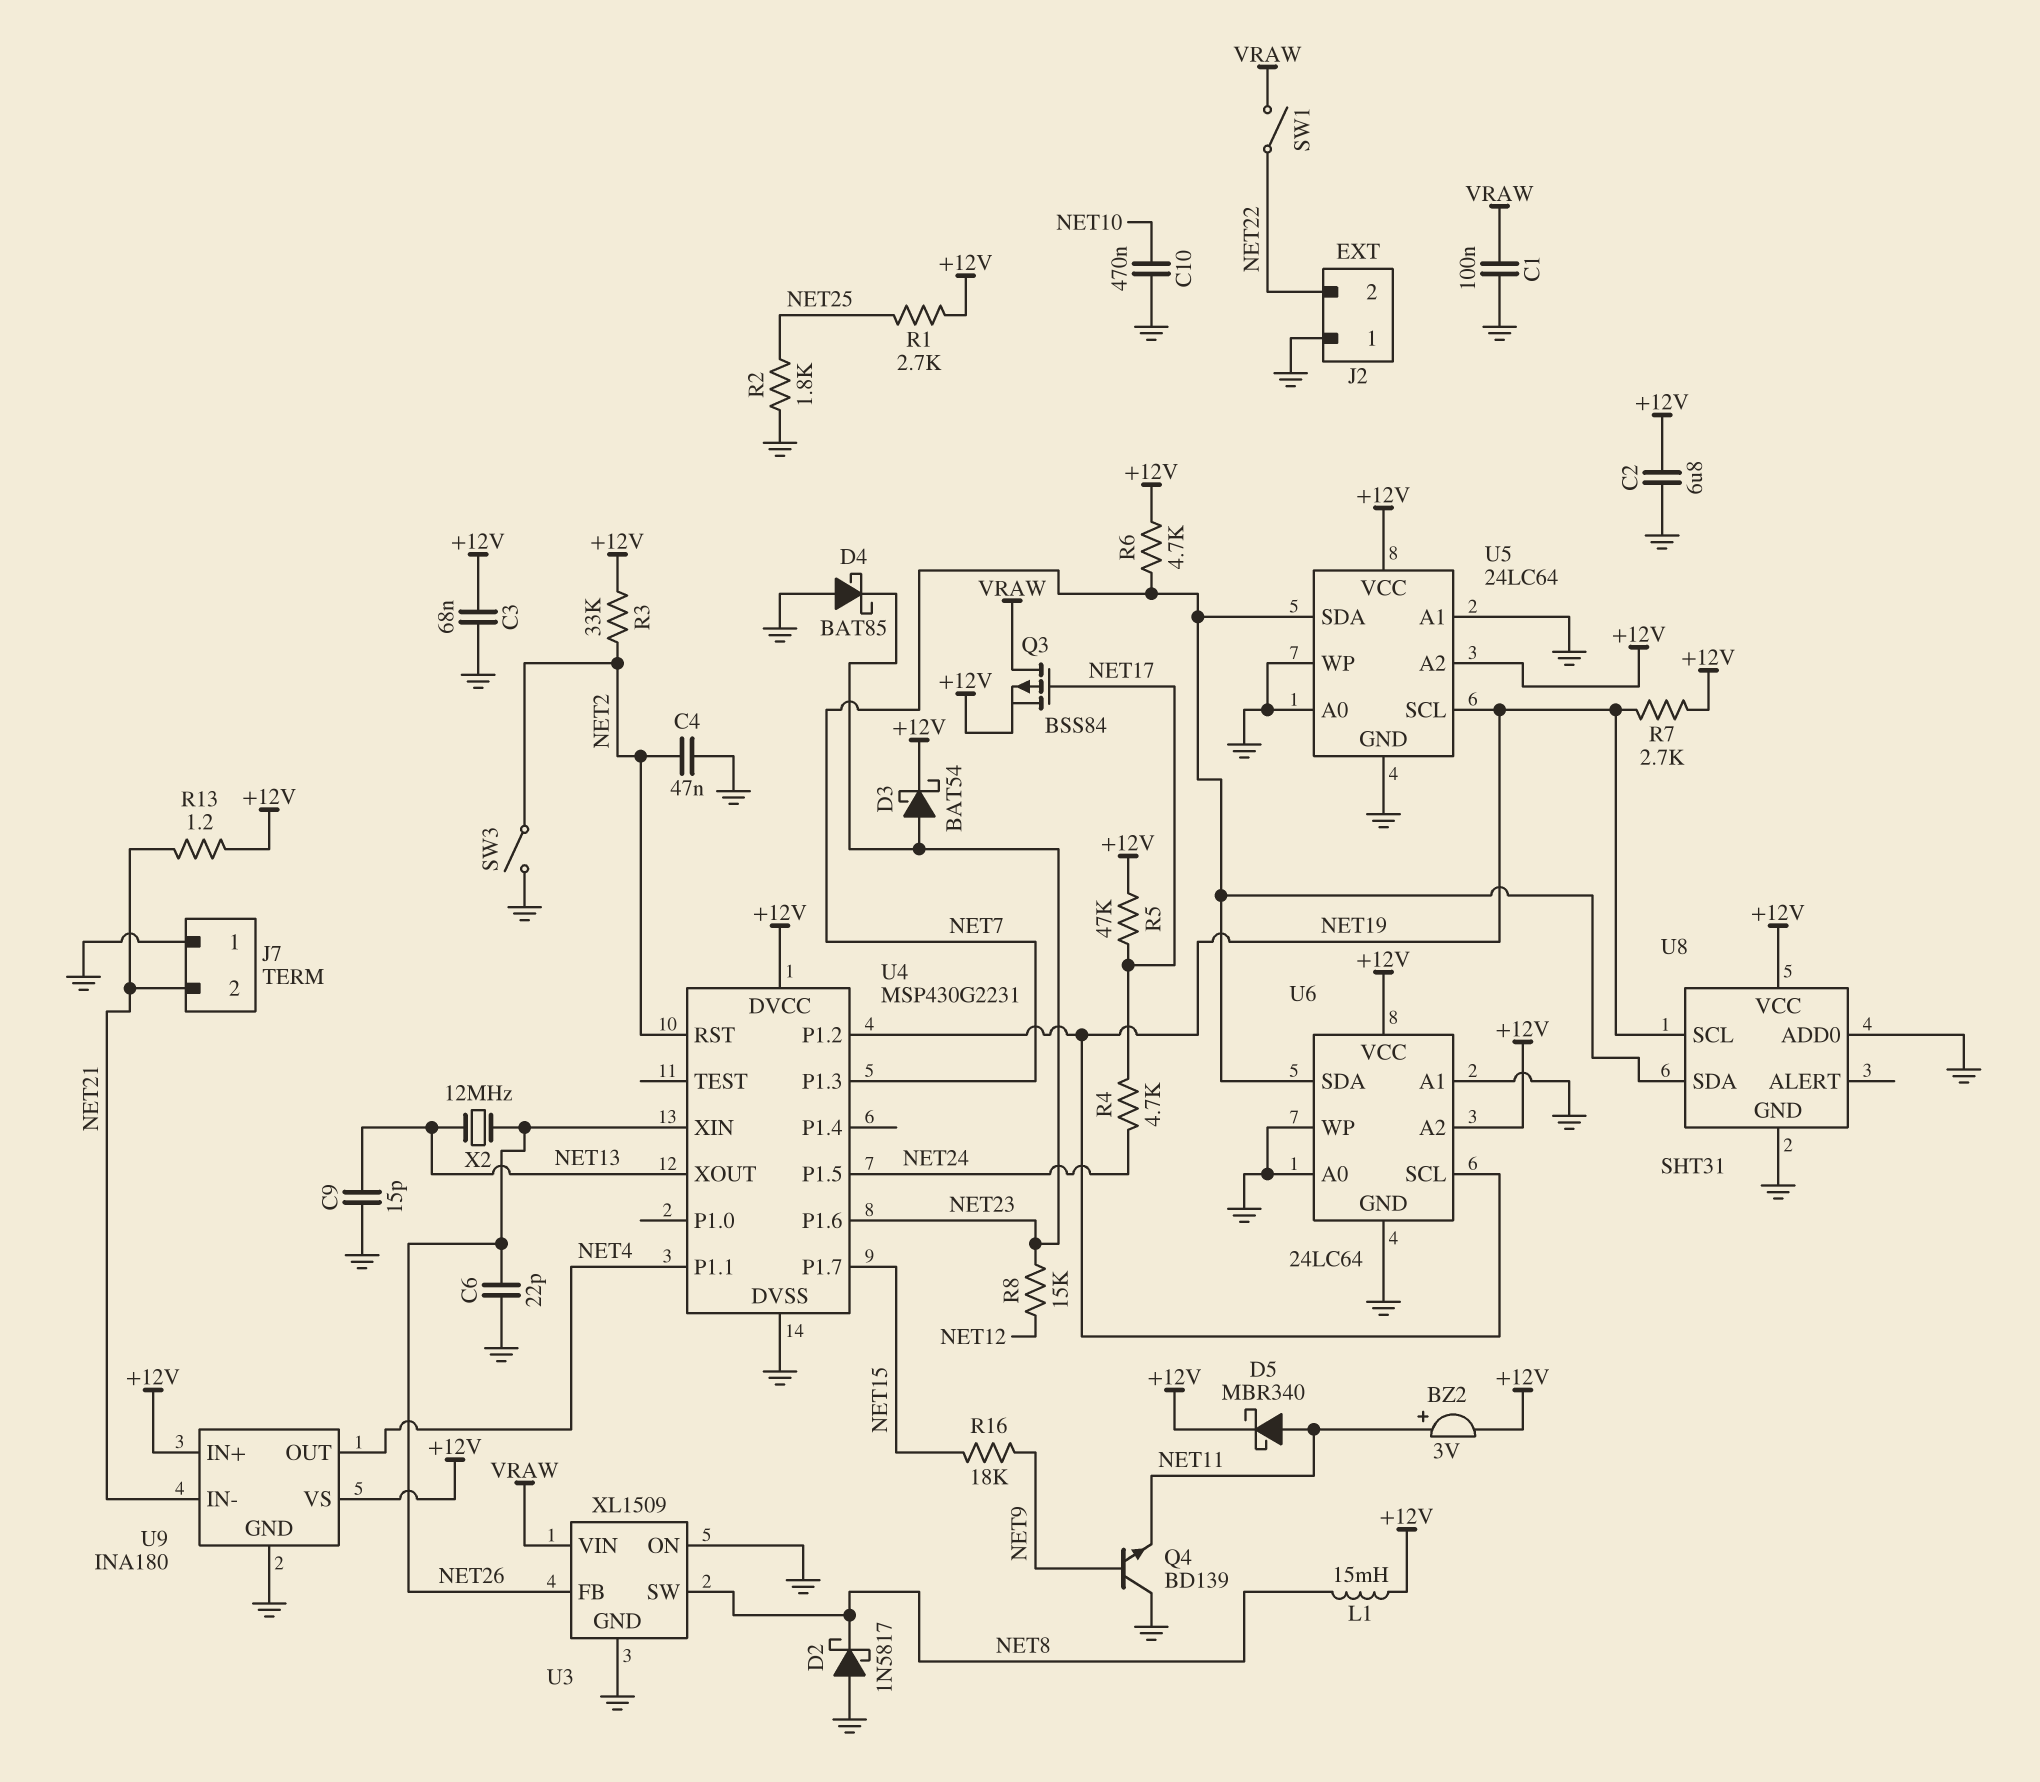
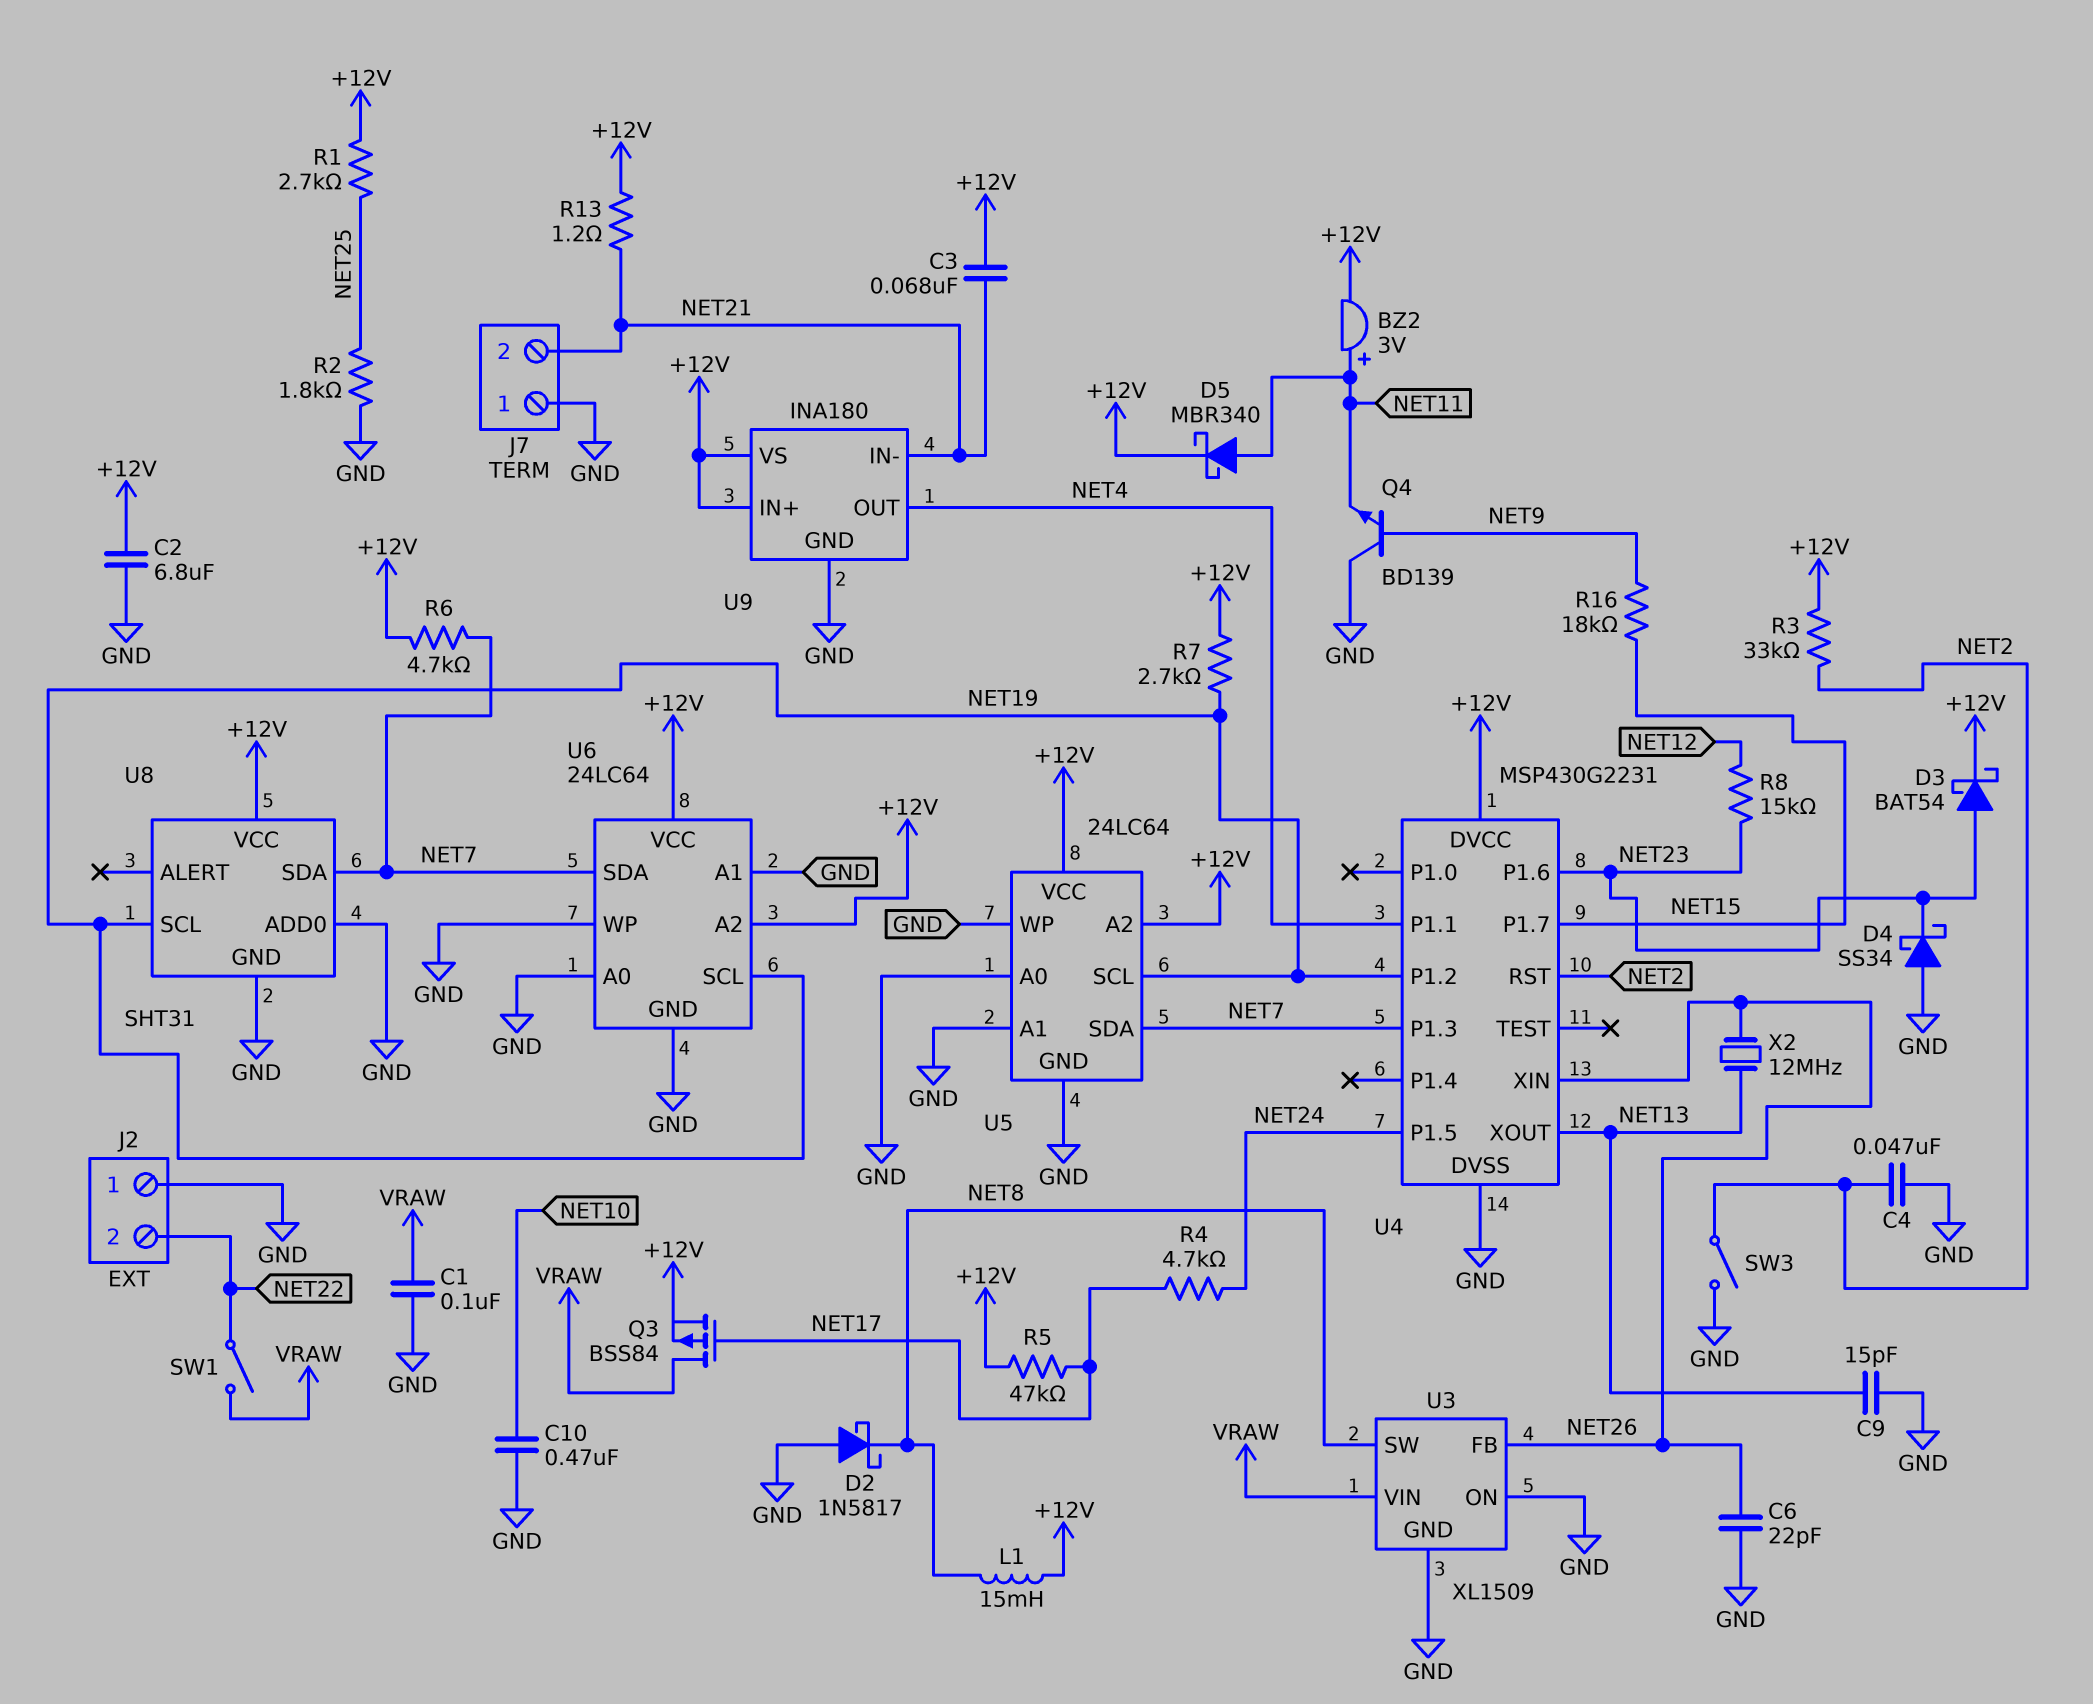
C3: 68nF (+12V, GND) -> 68nF (+12V, NET21)
D4: schottky BAT85 (A GND, K NET23) -> schottky SS34 (A GND, K NET23)

